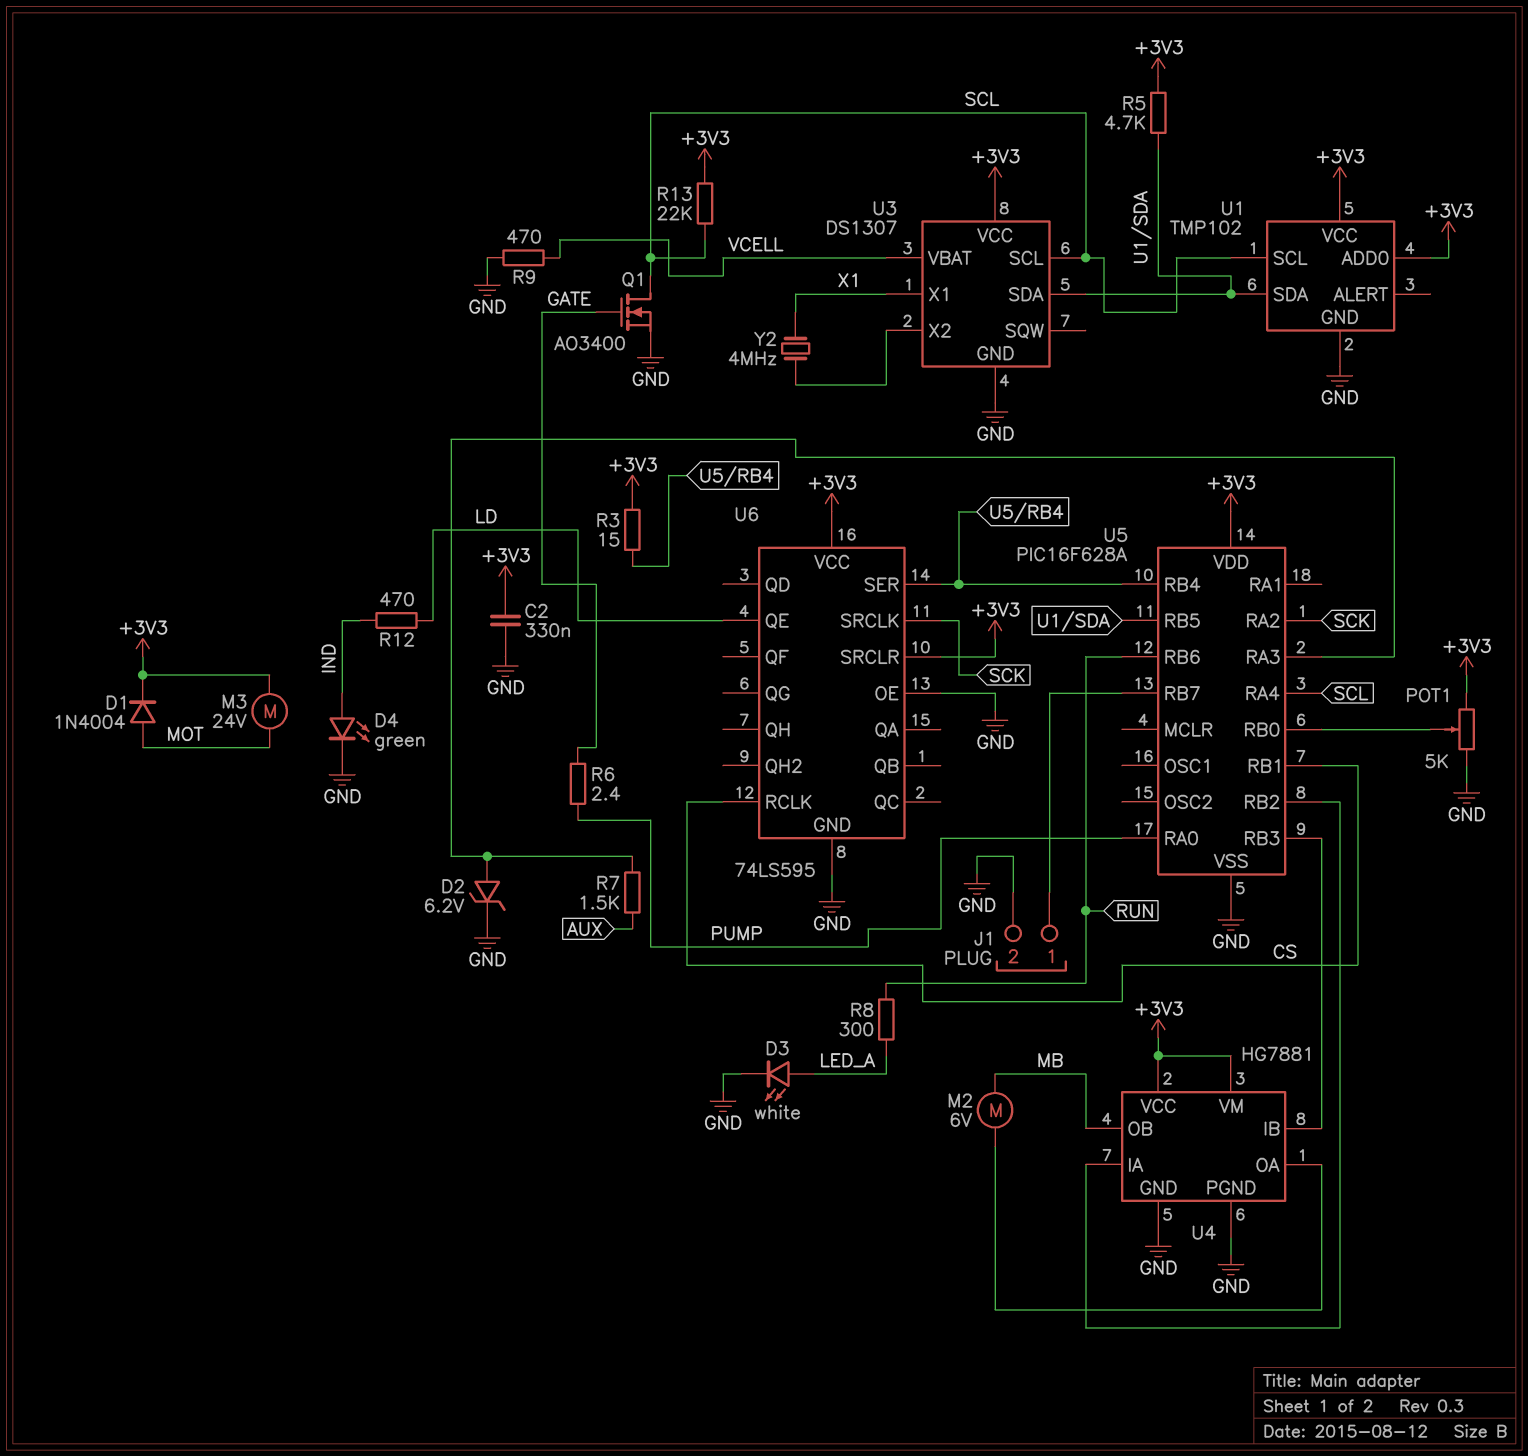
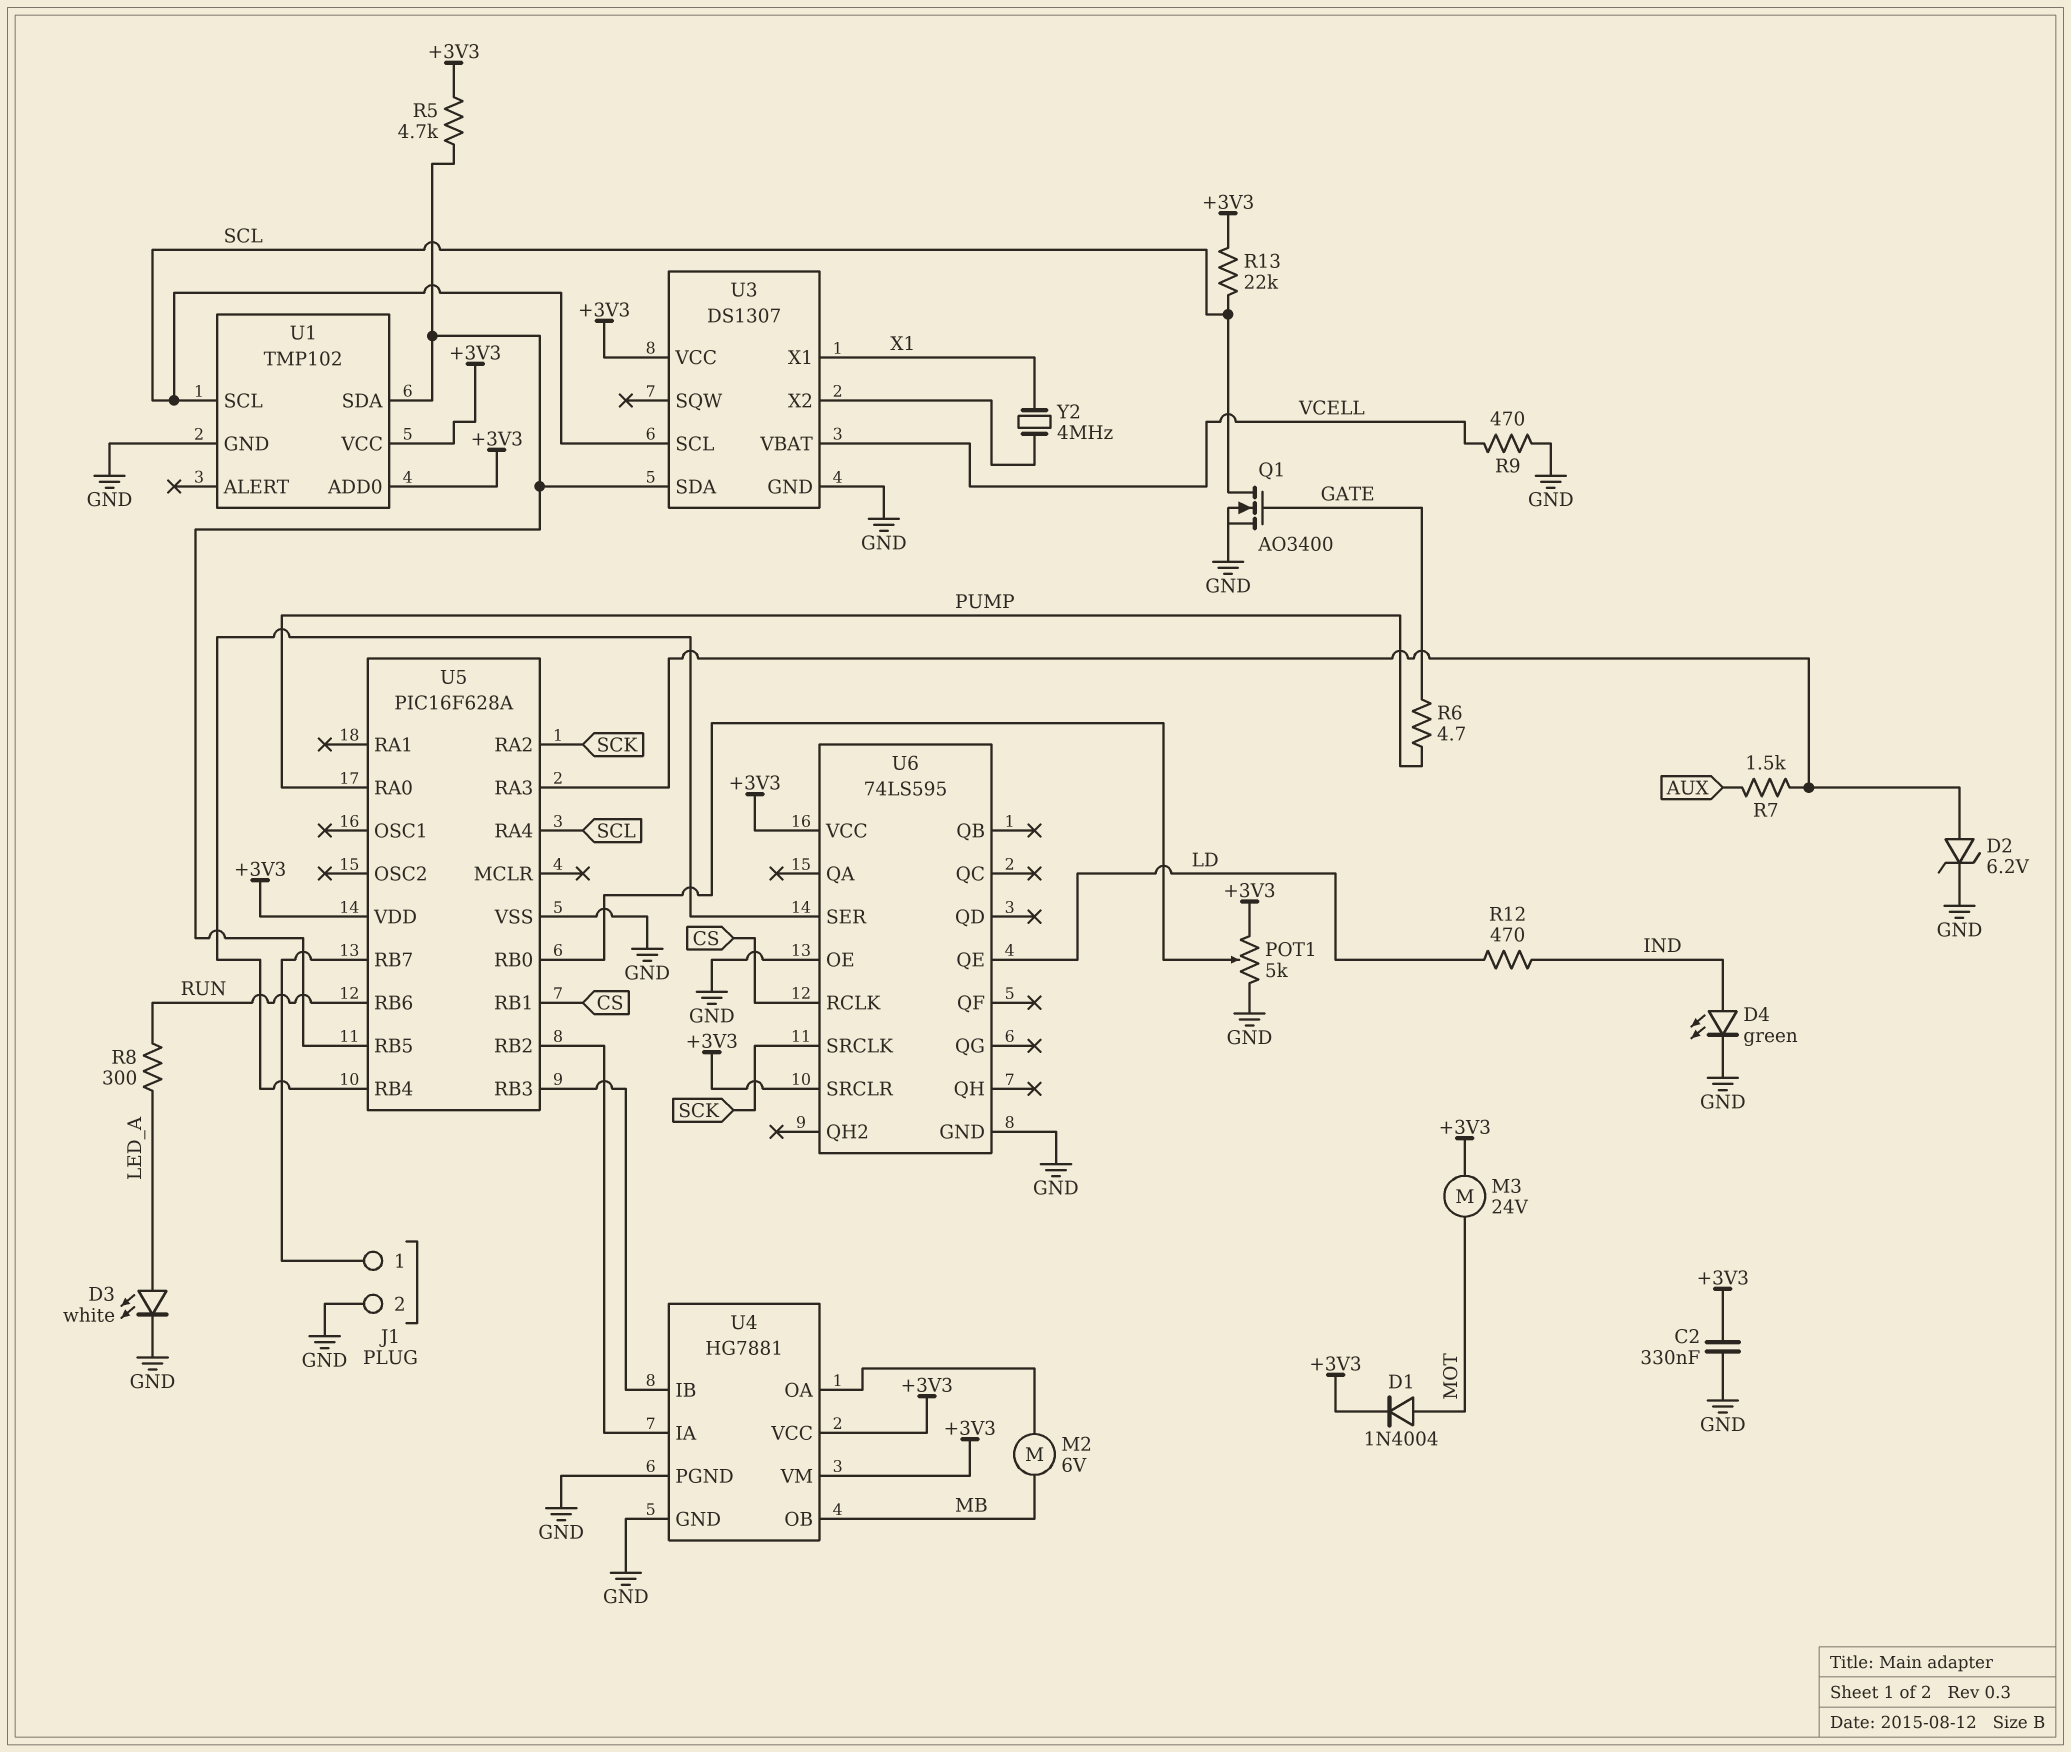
R3: 15 (+3V3, U5/RB4) -> none
R6: 2.4 (GATE, PUMP) -> 4.7 (GATE, PUMP)

